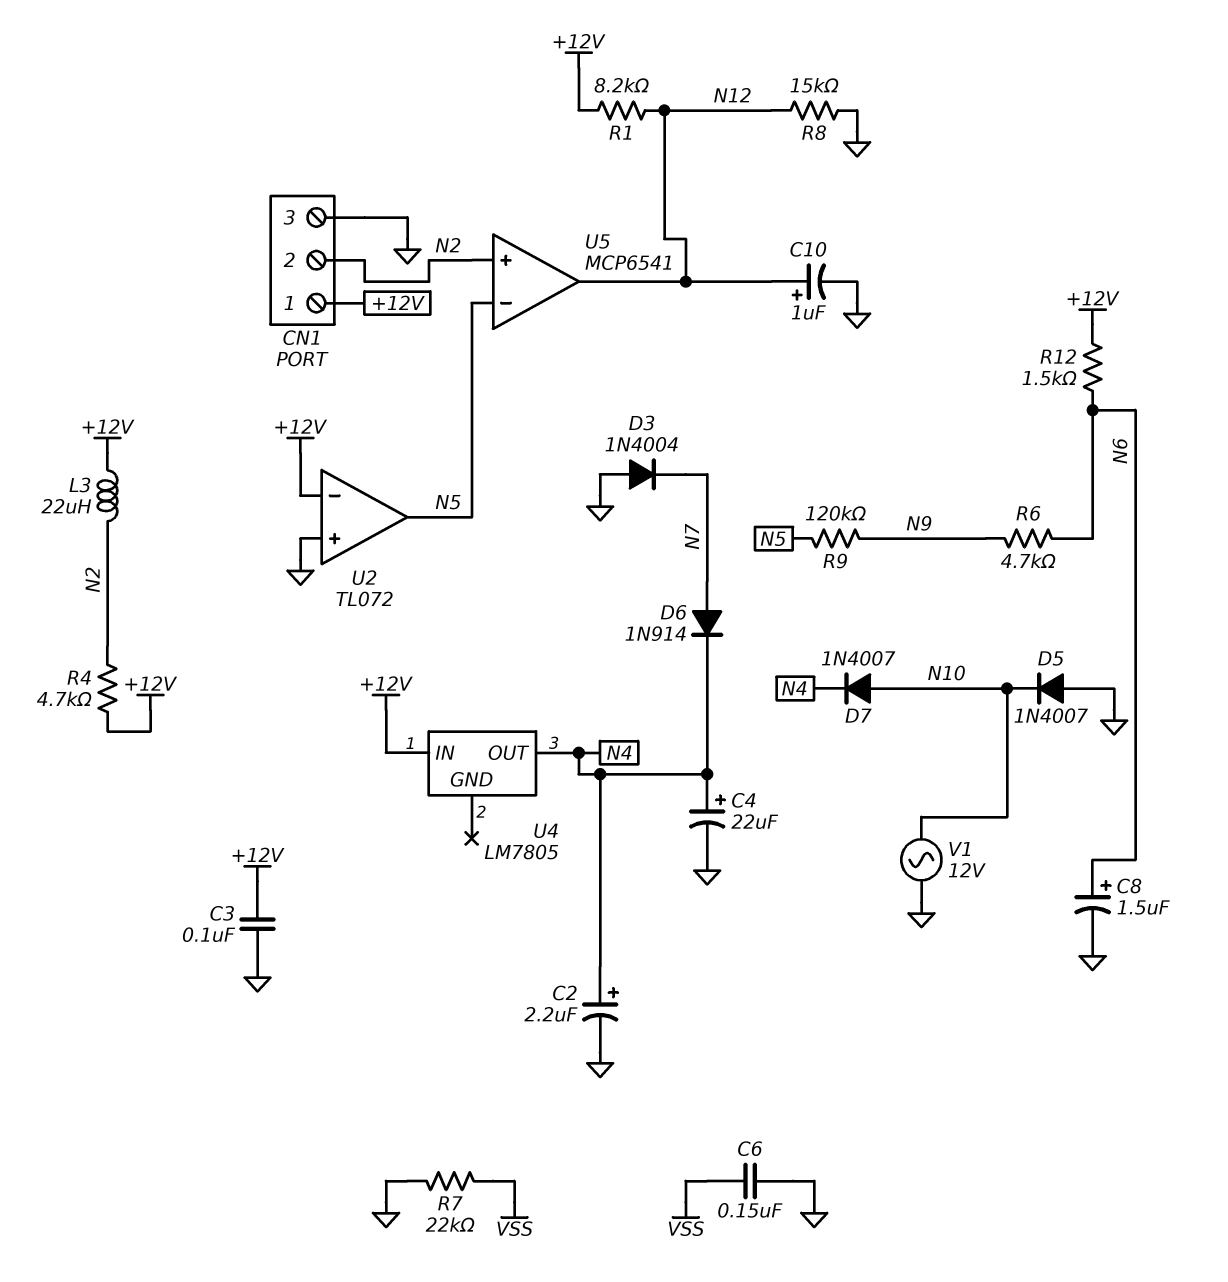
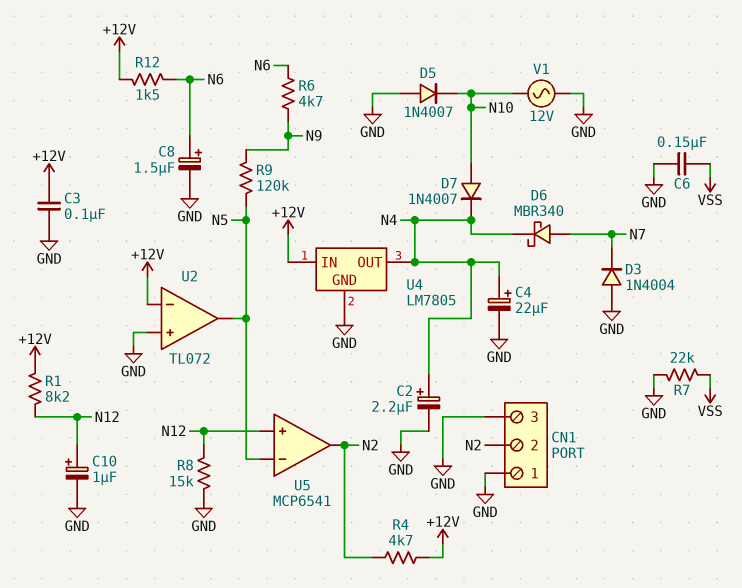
CN1 pin 1: +12V -> GND
D6: diode 1N914 (A N7, K N4) -> schottky MBR340 (A N7, K N4)
L3: 22uH (+12V, N2) -> none
U4 pin GND: none -> GND
U5 pin in+: N2 -> N12
U5 pin out: N12 -> N2

